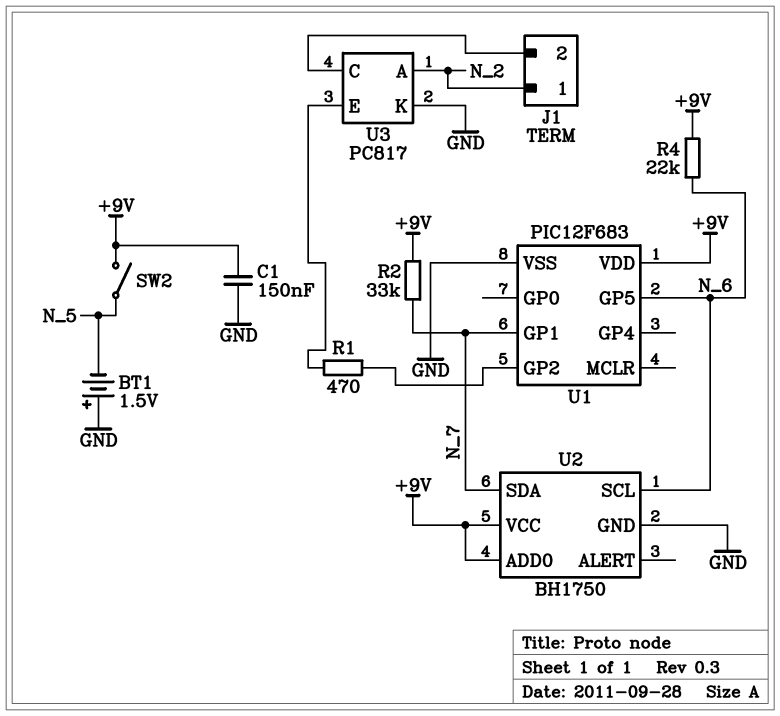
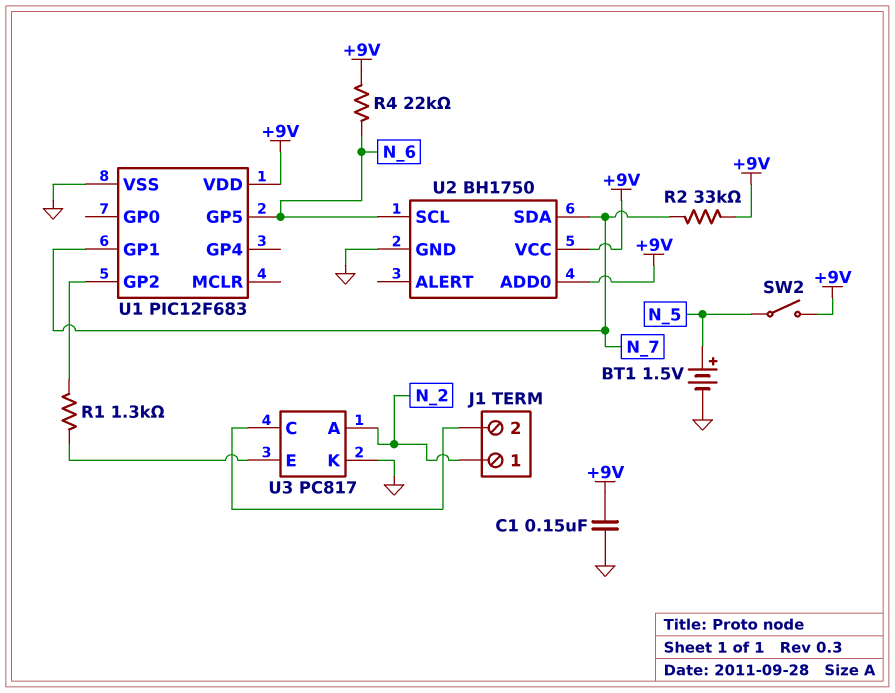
BT1: 1.5V (plus GND, minus N_5) -> 1.5V (plus N_5, minus GND)
R1: 470 (U1/GP2, U3/E) -> 1.3k (U1/GP2, U3/E)

